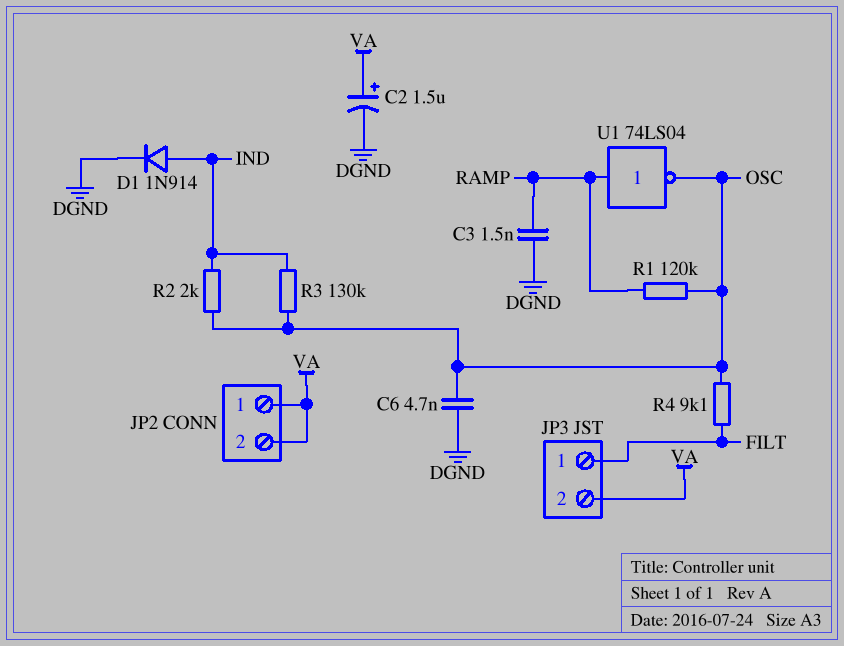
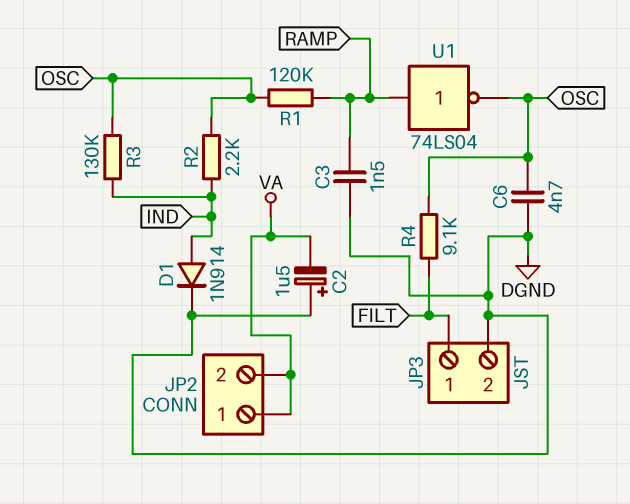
C2: 1.5uF (plus VA, minus DGND) -> 1.5uF (plus DGND, minus VA)
JP3 pin 2: VA -> DGND
R2: 2k (IND, OSC) -> 2.2k (IND, OSC)

